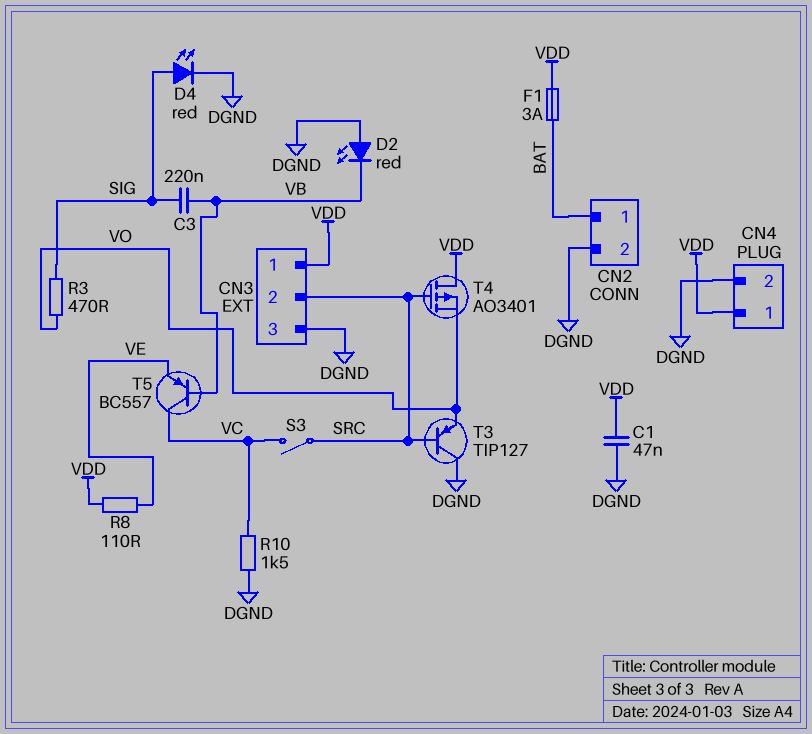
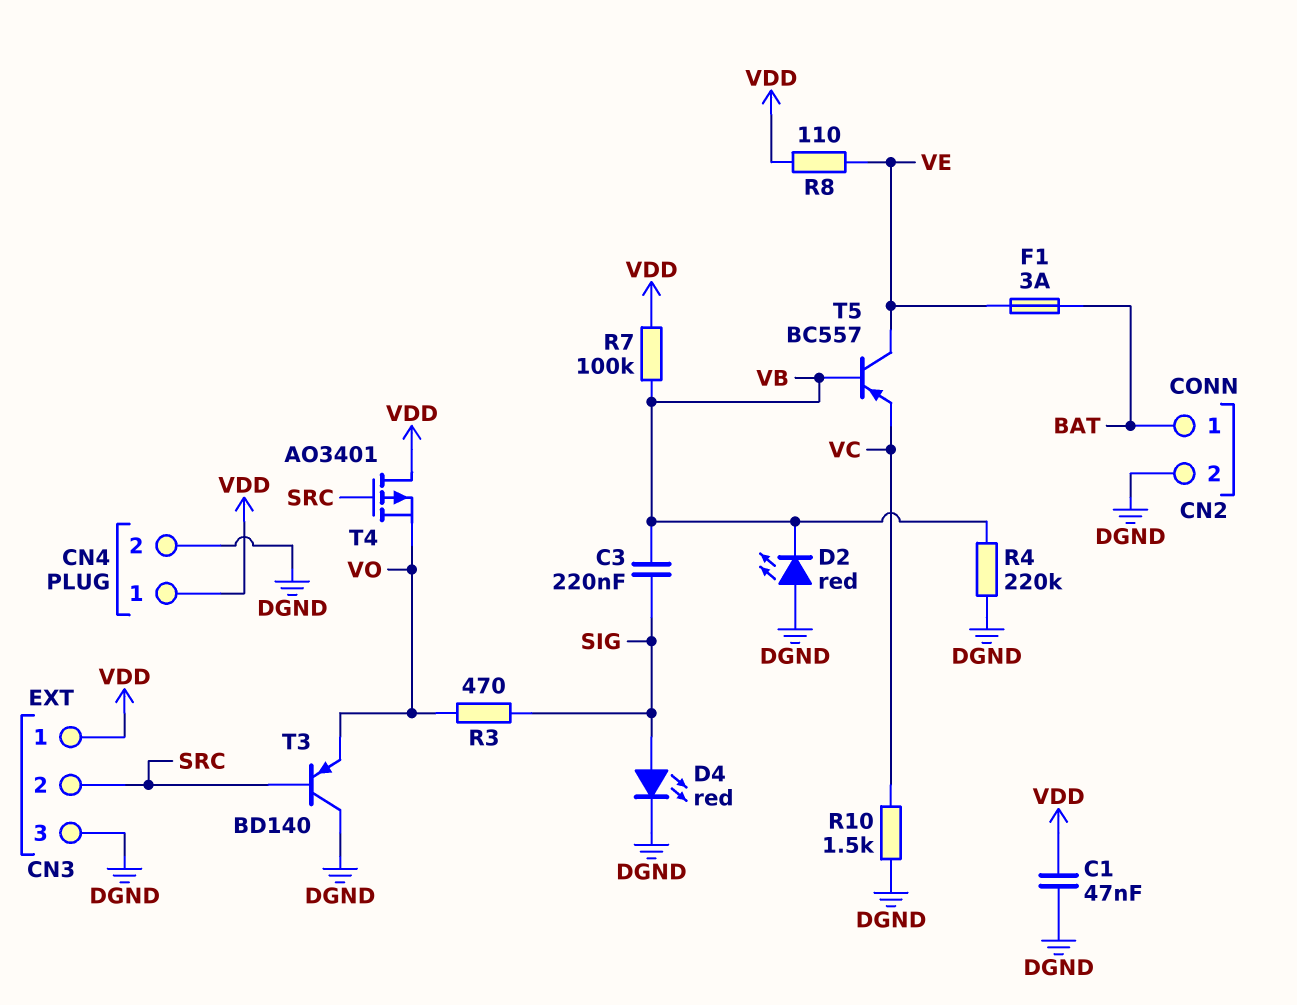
F1: 3A (BAT, VDD) -> 3A (BAT, VE)
R4: none -> 220k (DGND, VB)
R7: none -> 100k (VB, VDD)
S3: switch (SRC, VC) -> none
T3: PNP TIP127 (B SRC, C DGND, E VO) -> PNP BD140 (B SRC, C DGND, E VO)
T5: PNP BC557 (B VB, C VC, E VE) -> PNP BC557 (B VB, C VE, E VC)

